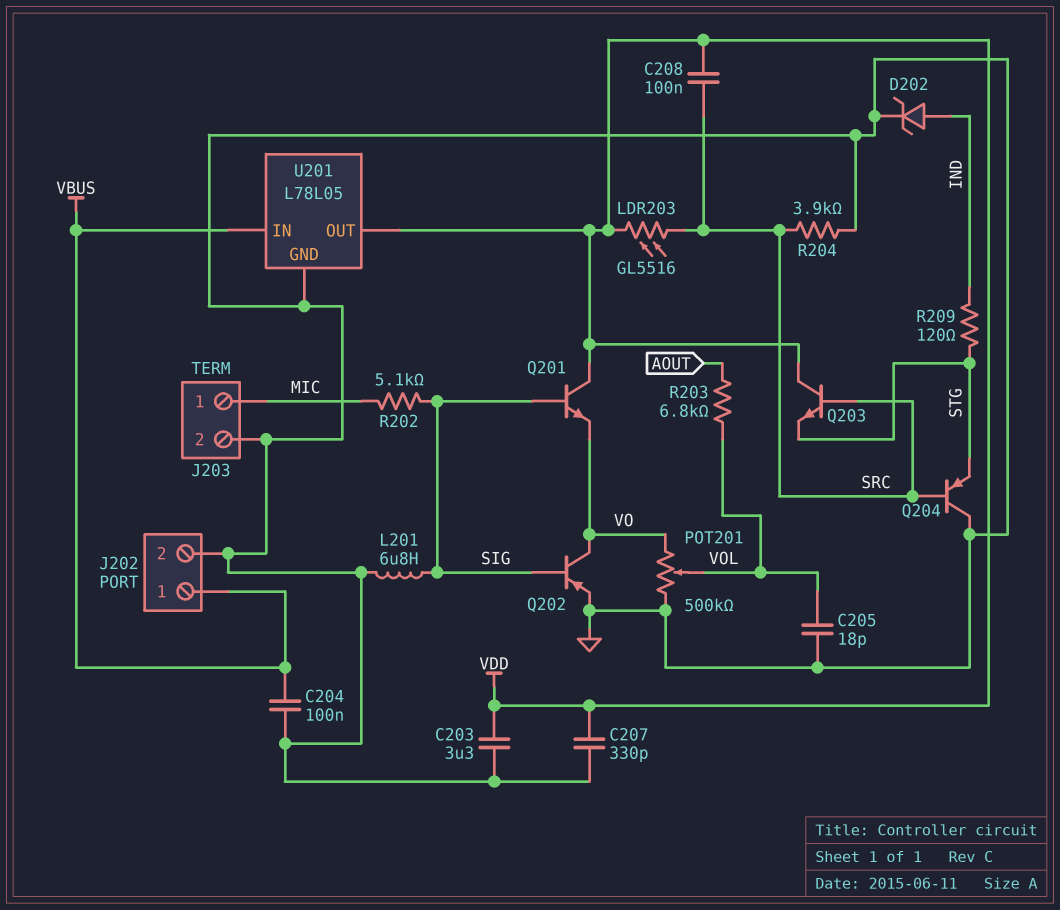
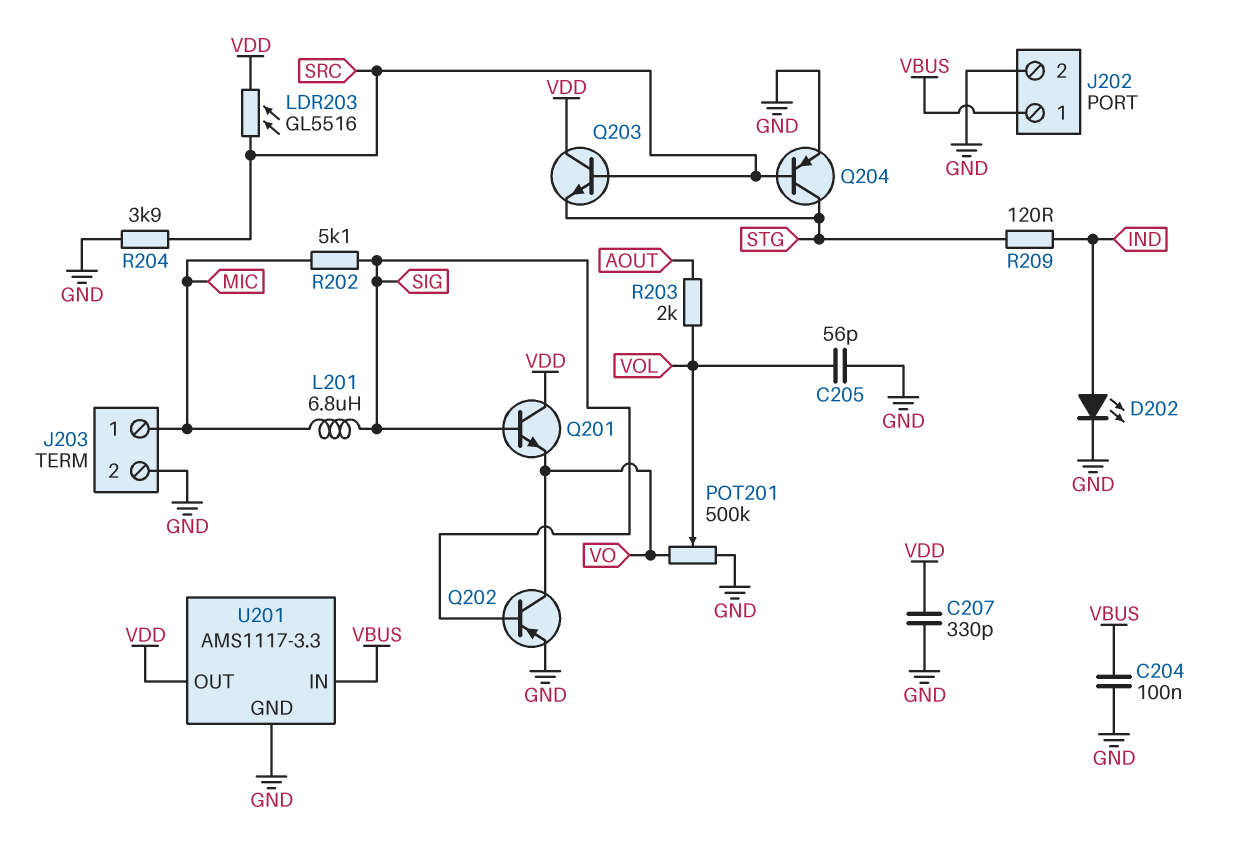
C203: 3.3uF (GND, VDD) -> none
C205: 18pF (GND, VOL) -> 56pF (GND, VOL)
C208: 100nF (SRC, VDD) -> none
D202: zener (A IND, K GND) -> LED (A IND, K GND)
L201: 6.8uH (GND, SIG) -> 6.8uH (MIC, SIG)
Q204: PNP (B SRC, C GND, E STG) -> PNP (B SRC, C STG, E GND)
R203: 6.8k (AOUT, VOL) -> 2k (AOUT, VOL)
U201: L78L05 -> AMS1117-3.3

